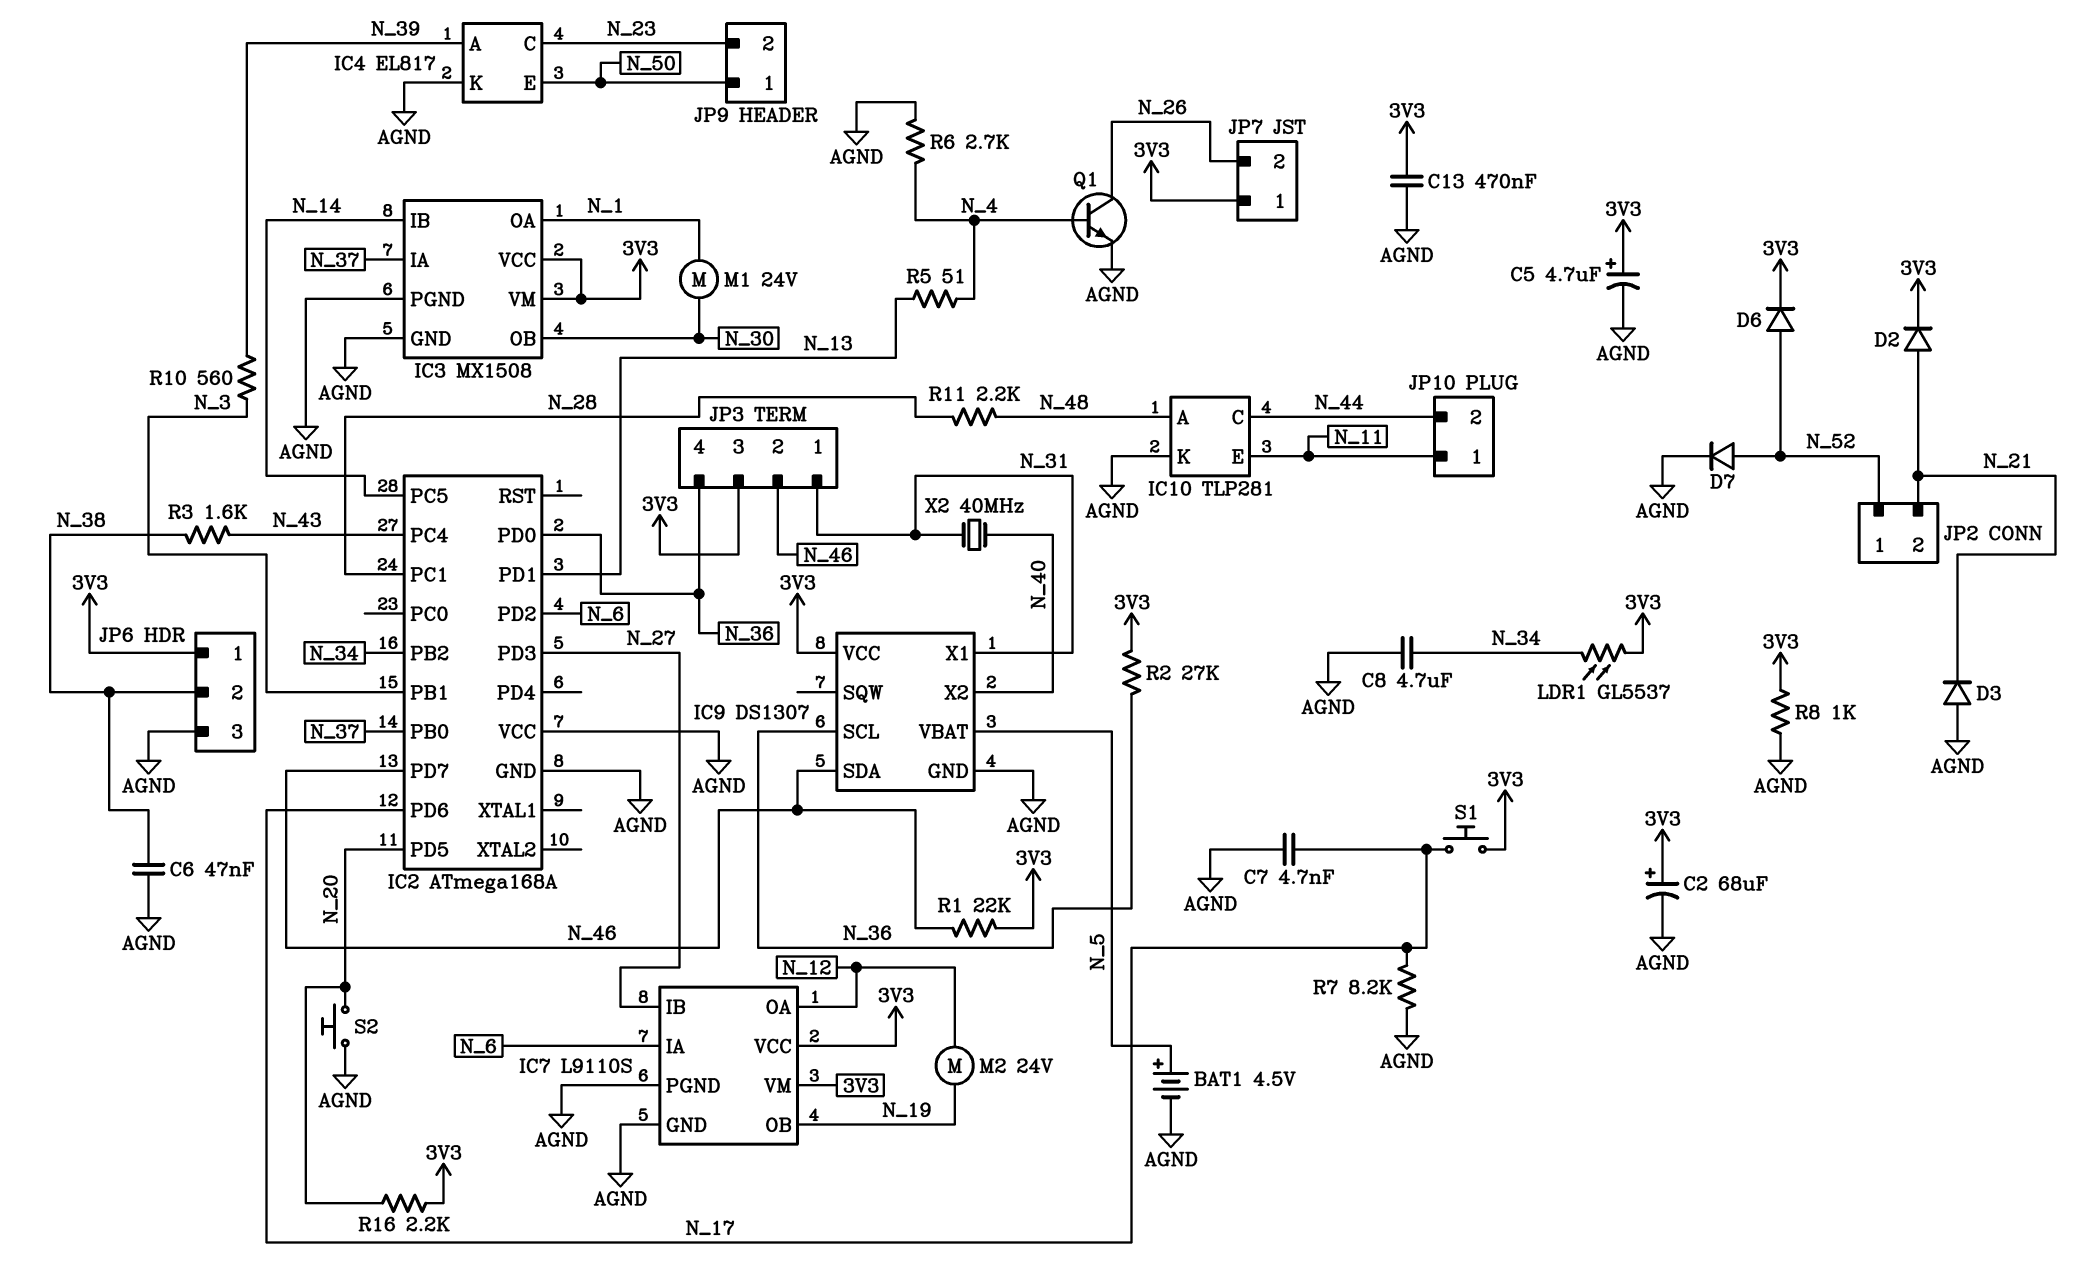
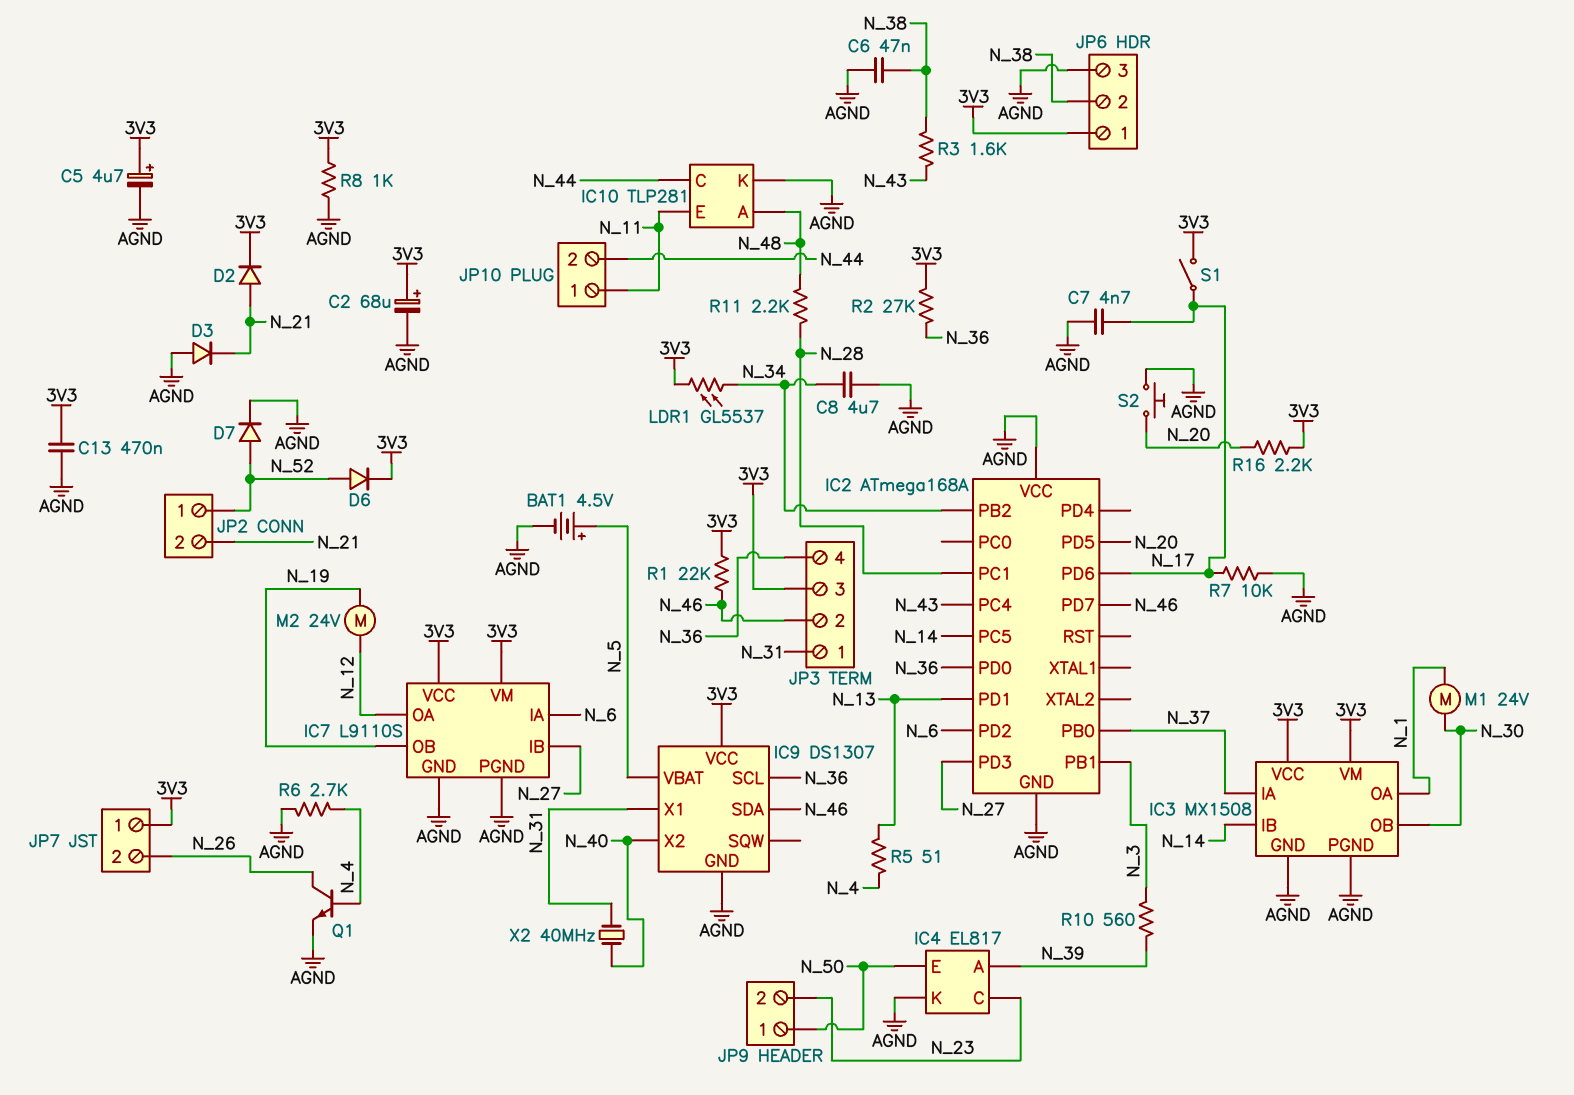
R7: 8.2k (AGND, N_17) -> 10k (AGND, N_17)
S1: button (3V3, N_17) -> switch (3V3, N_17)

